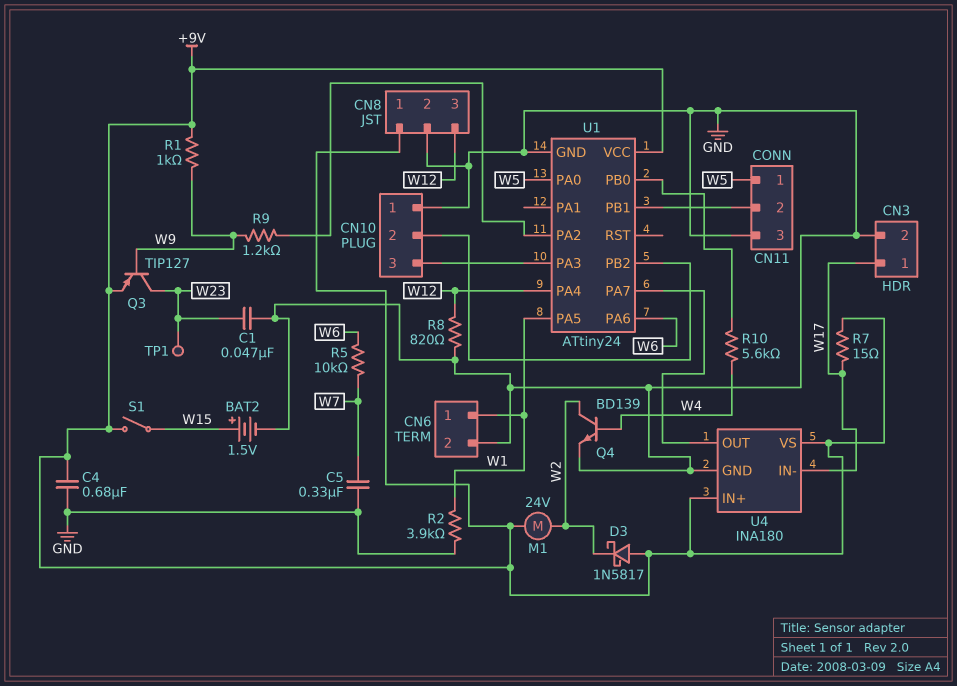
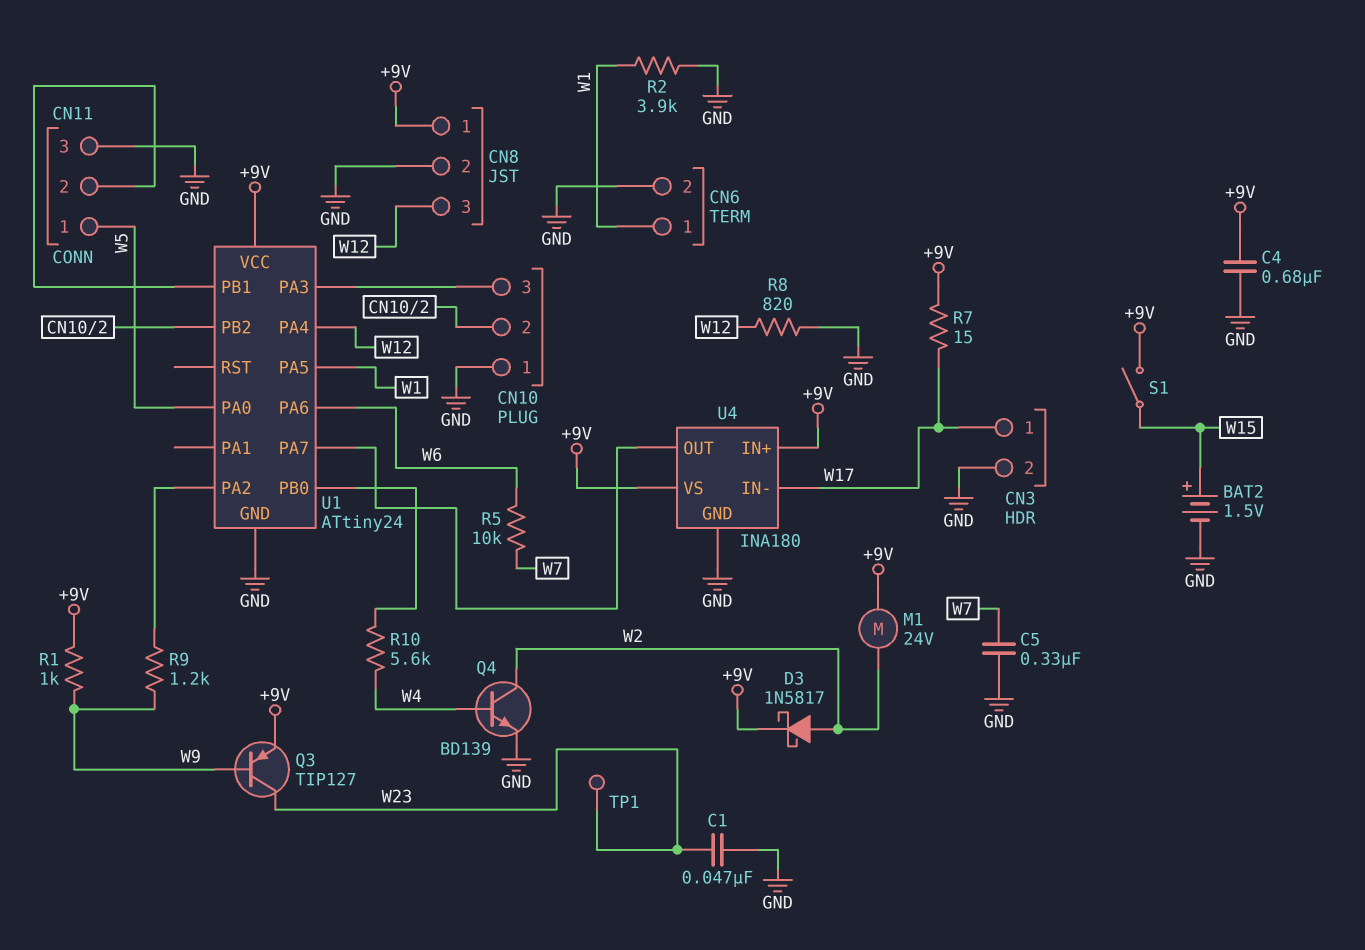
D3: schottky 1N5817 (A +9V, K W2) -> schottky 1N5817 (A W2, K +9V)

